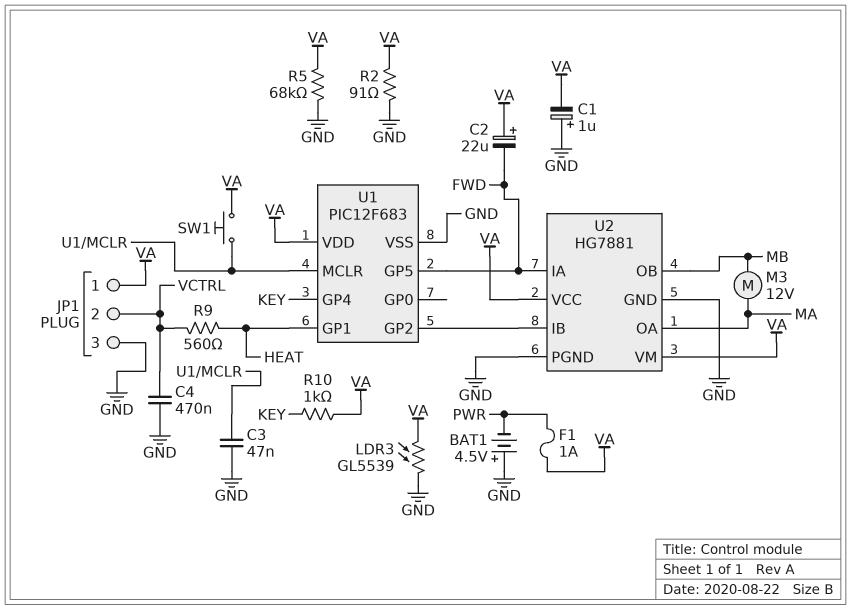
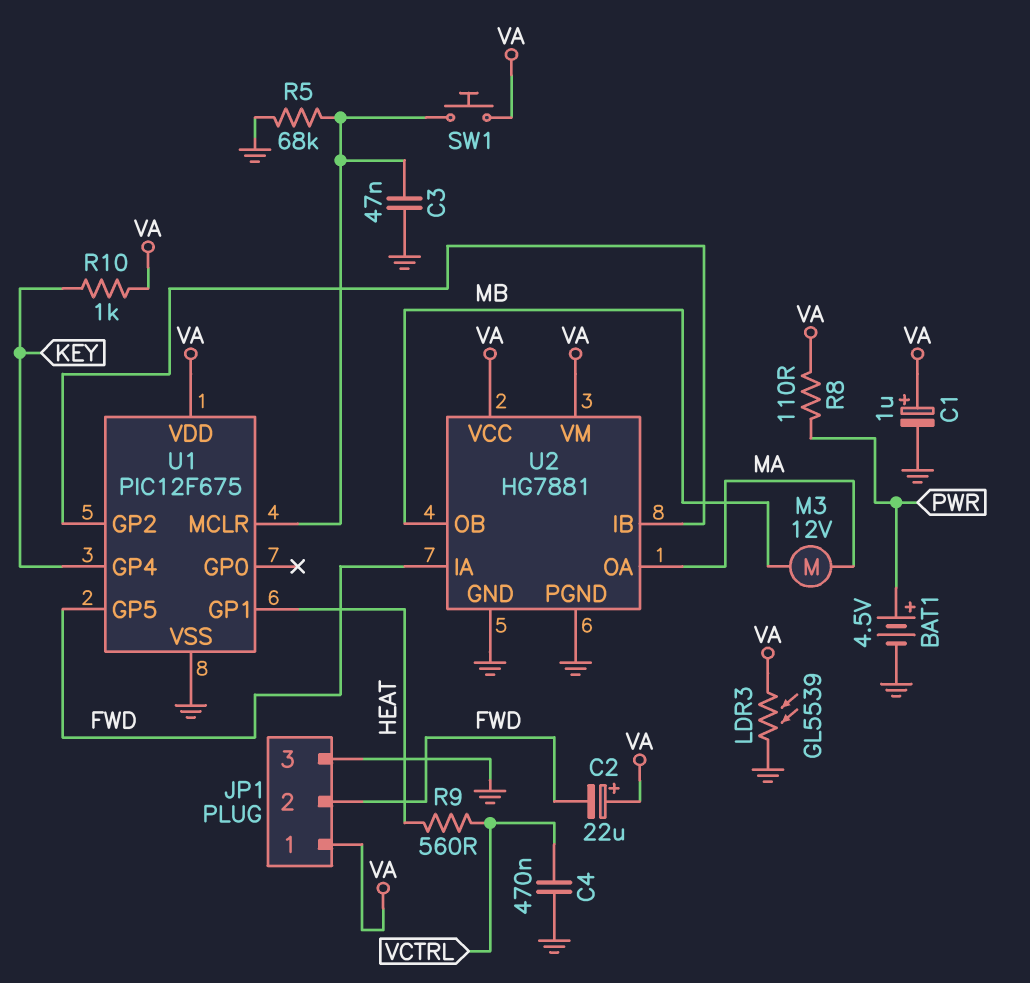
BAT1: 4.5V (plus GND, minus PWR) -> 4.5V (plus PWR, minus GND)
C1: 1uF (plus GND, minus VA) -> 1uF (plus VA, minus GND)
F1: 1A (PWR, VA) -> none
JP1 pin 2: VCTRL -> FWD
R2: 91 (GND, VA) -> none
R5: 68k (GND, VA) -> 68k (GND, U1/MCLR)
R8: none -> 110 (PWR, VA)
U1: PIC12F683 -> PIC12F675

